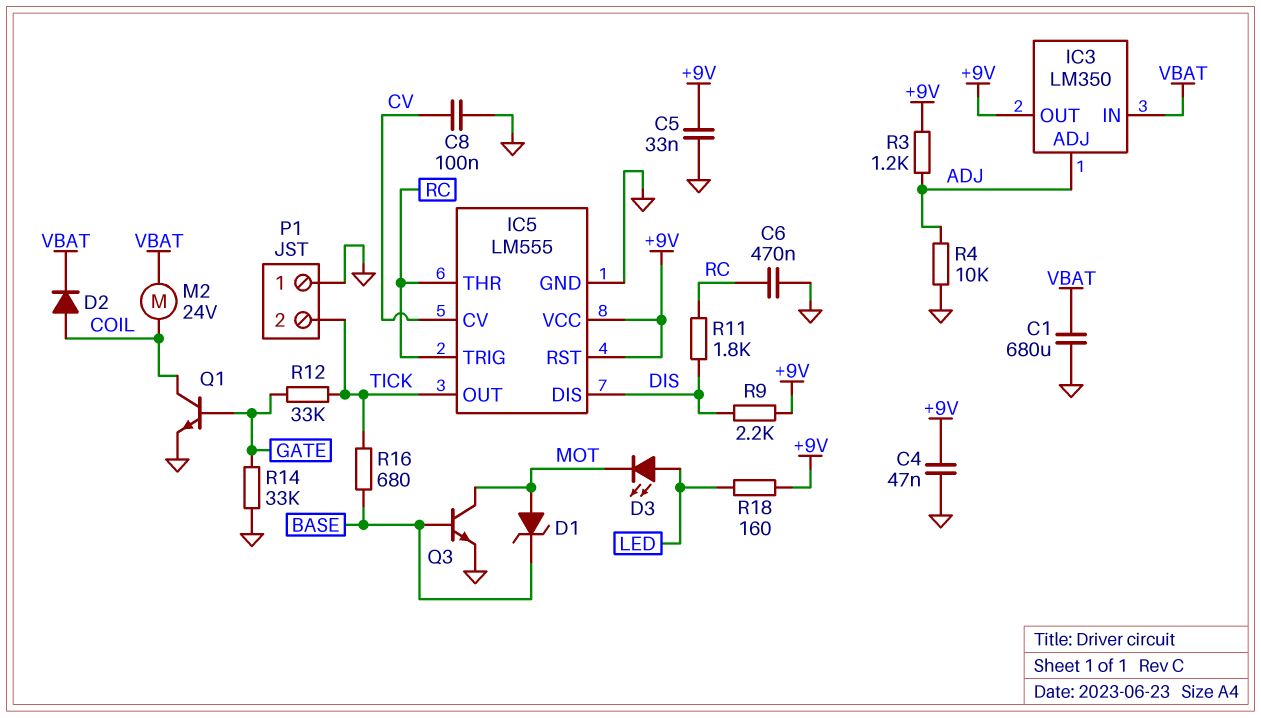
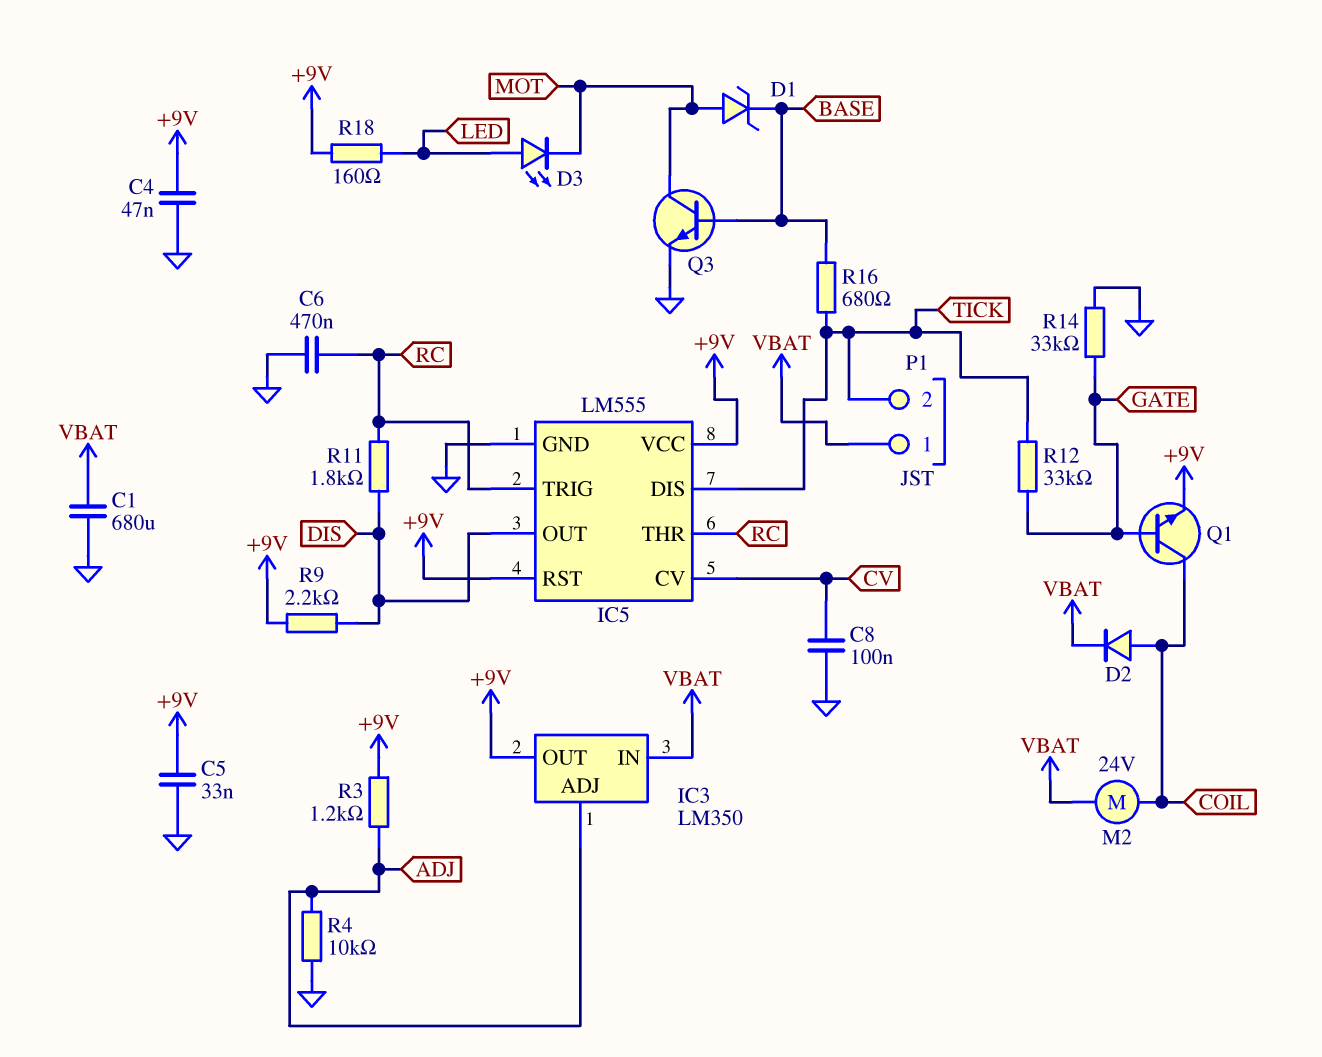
IC5 pin DIS: DIS -> TICK
IC5 pin OUT: TICK -> DIS
P1 pin 1: GND -> VBAT
Q1: NPN (B GATE, C COIL, E GND) -> NPN (B GATE, C COIL, E +9V)

